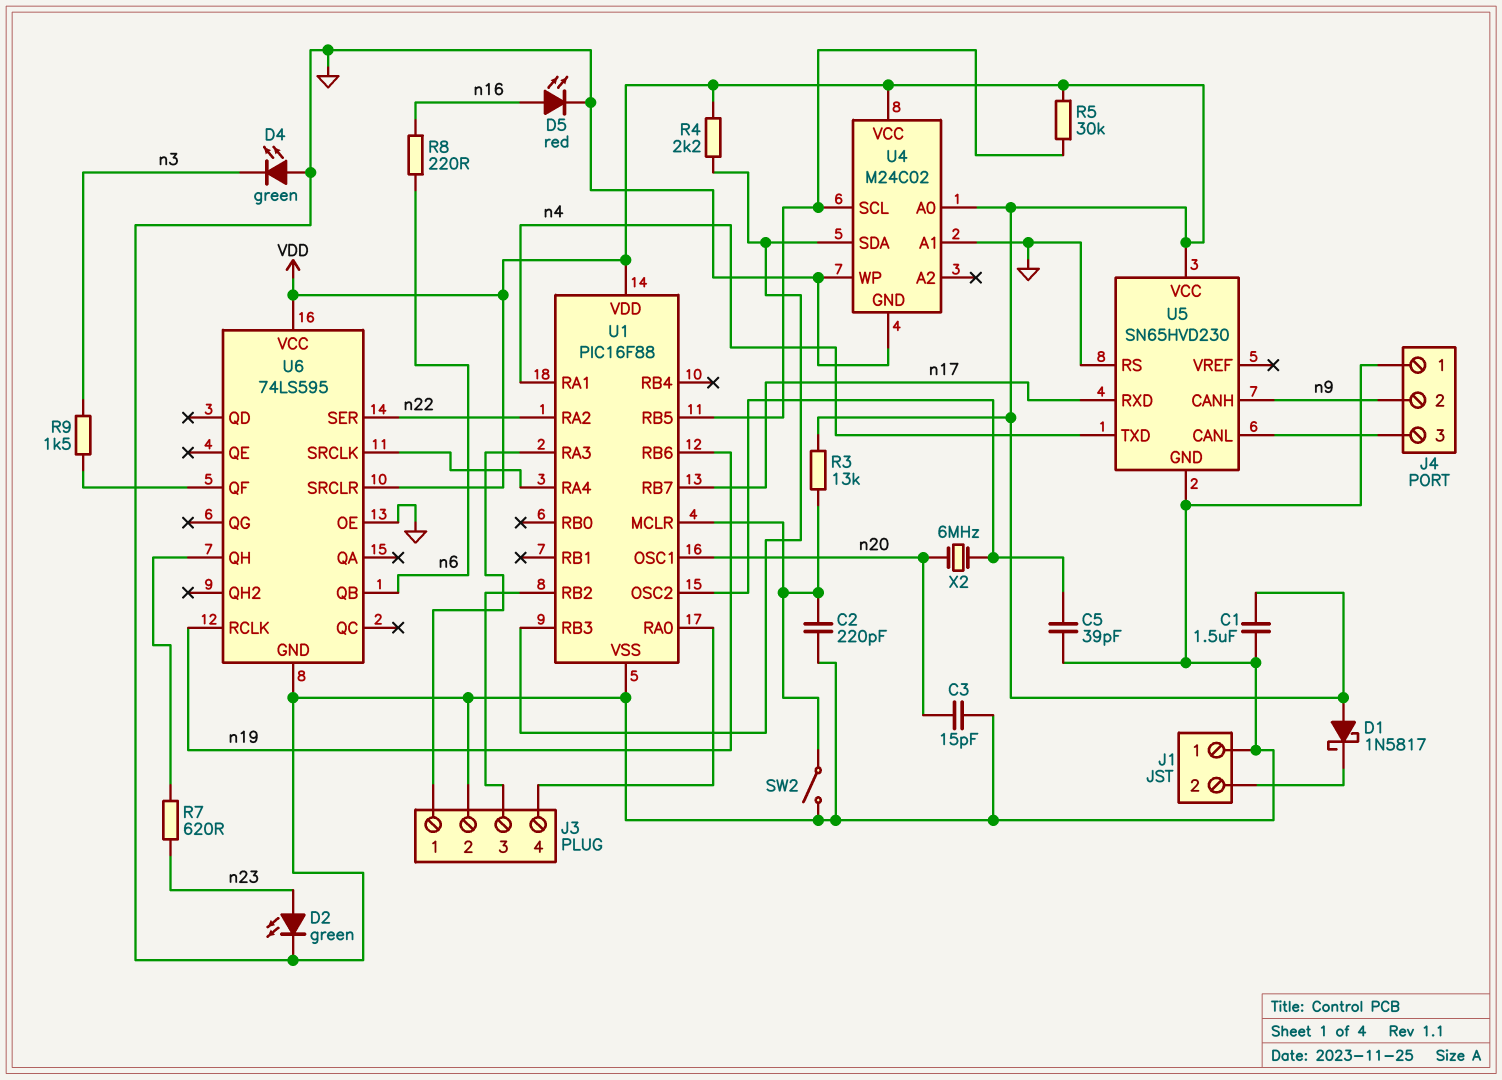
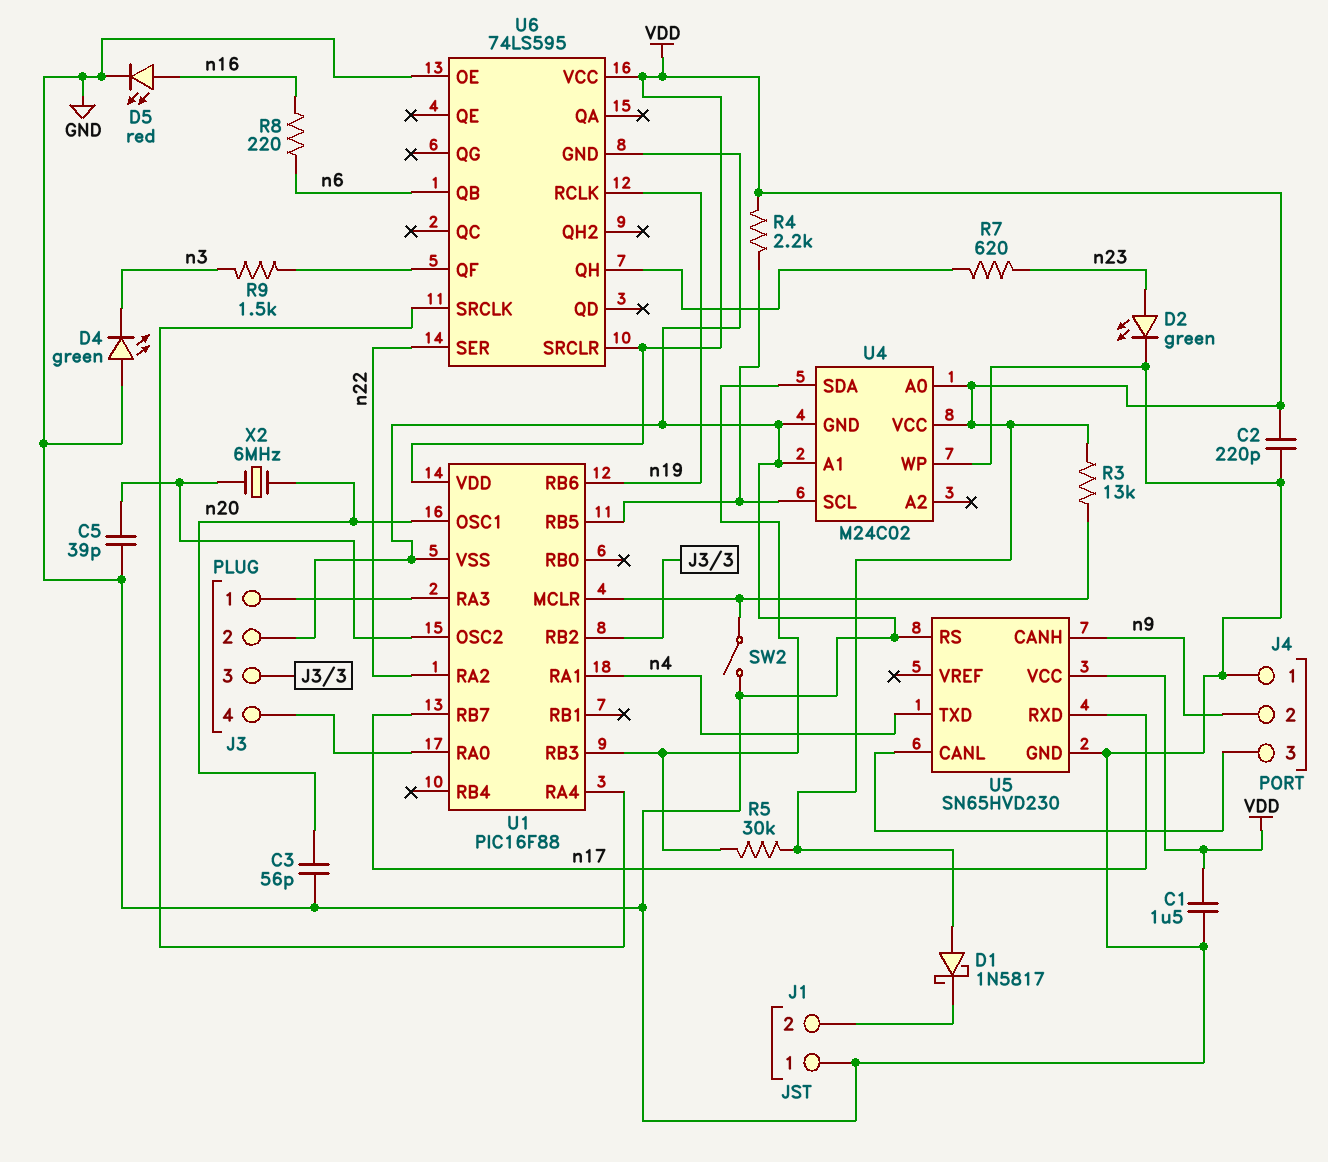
C2: 220pF (GND, U1/MCLR) -> 220pF (GND, VDD)
C3: 15pF (GND, n20) -> 56pF (GND, n20)
R4: 2.2k (U1/RB3, VDD) -> 2.2k (U1/RB5, VDD)
R5: 30k (U1/RB5, VDD) -> 30k (U1/RB3, VDD)

